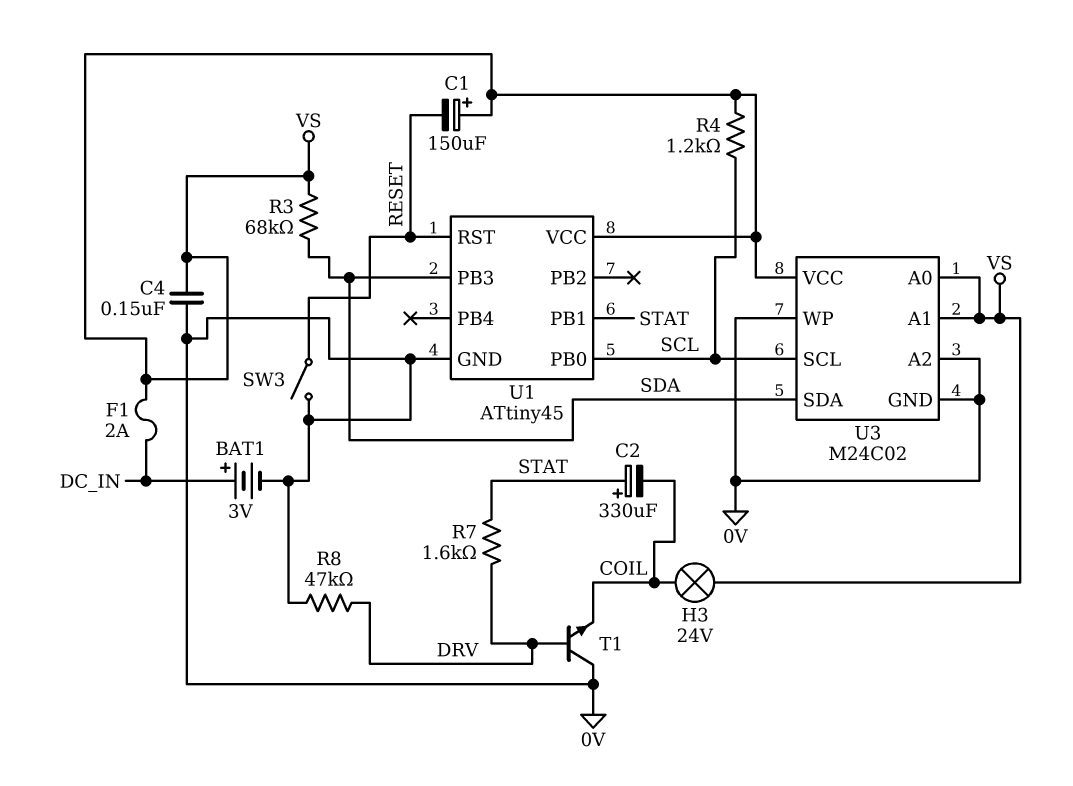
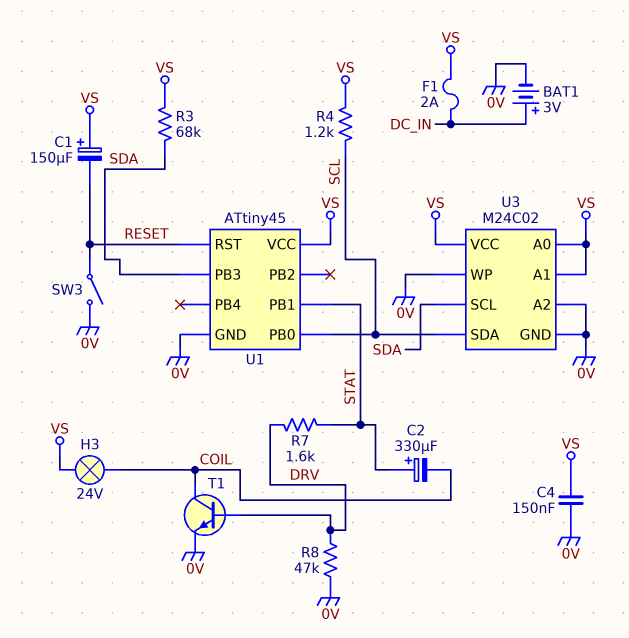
T1: NPN (B DRV, C 0V, E COIL) -> NPN (B DRV, C COIL, E 0V)
U3 pin SCL: SCL -> SDA
U3 pin SDA: SDA -> SCL

